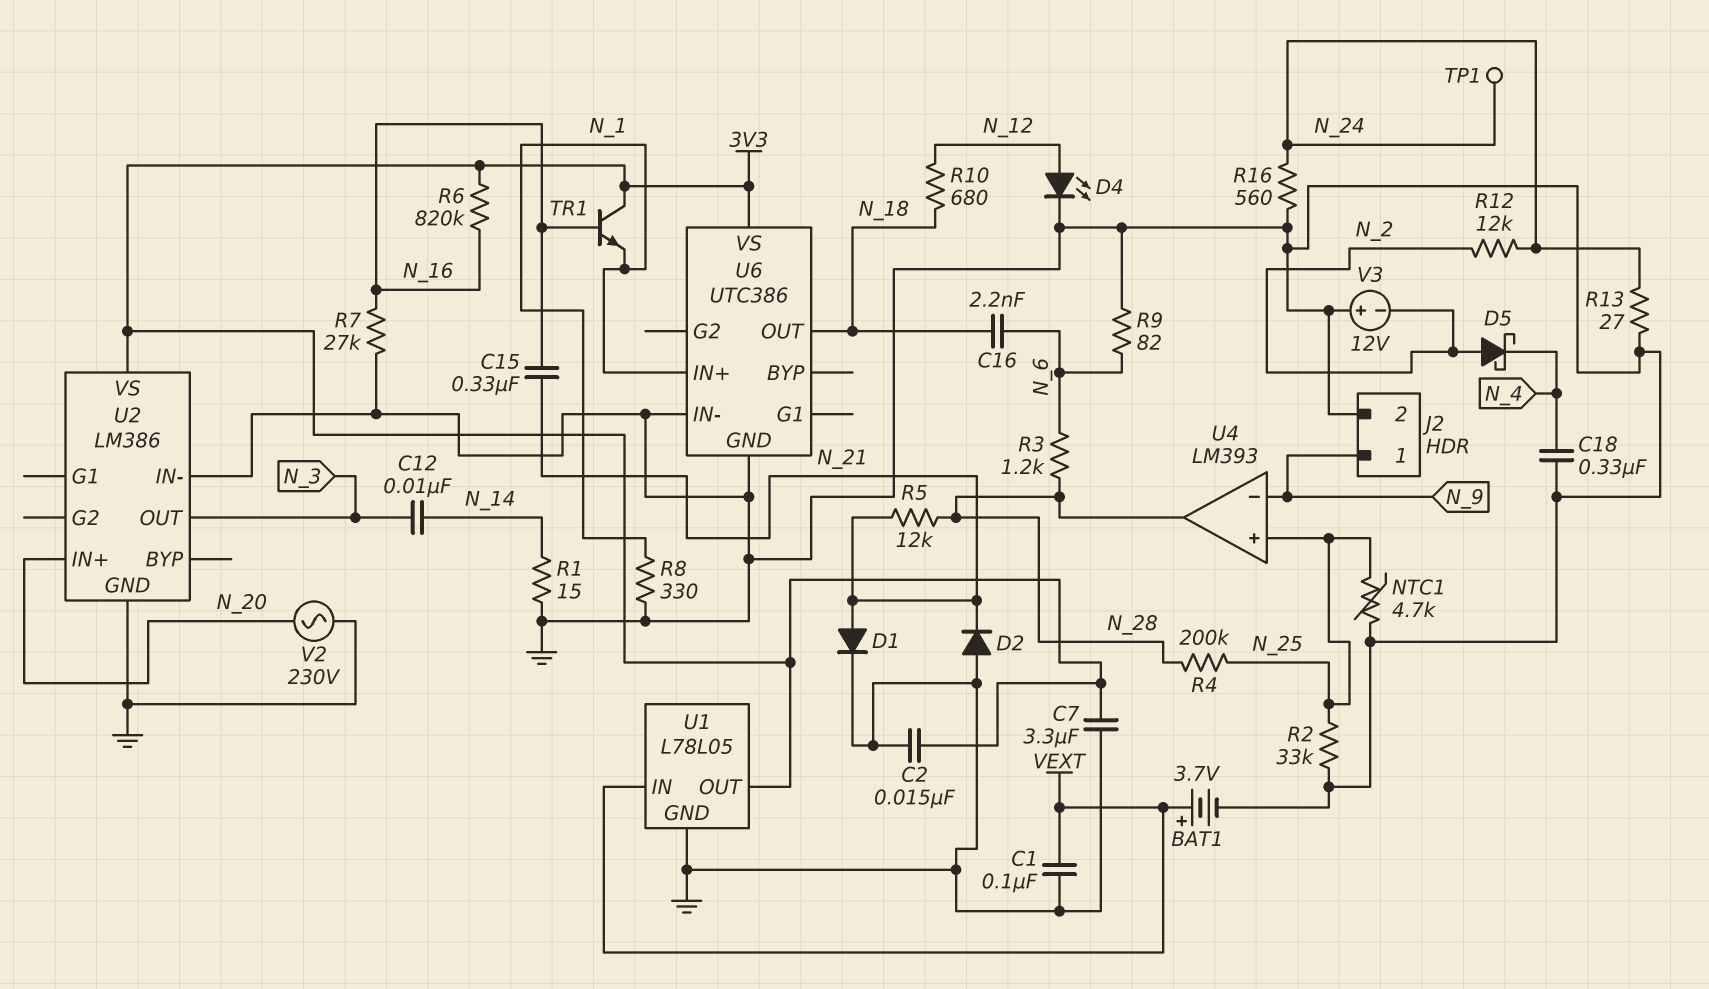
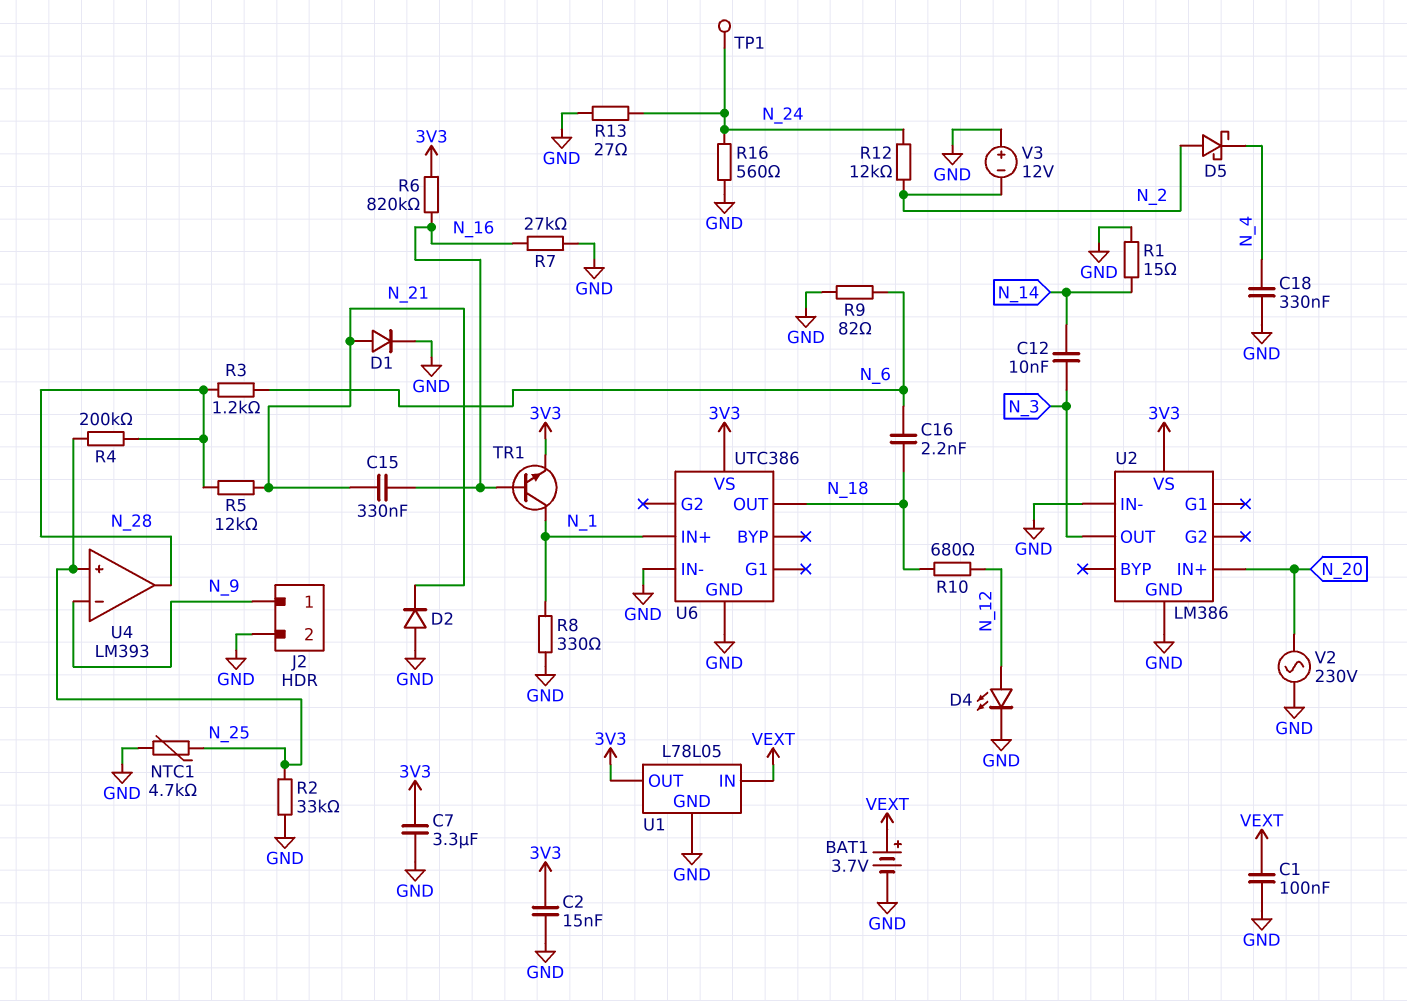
TR1: NPN (B N_16, C 3V3, E N_1) -> NPN (B N_16, C N_1, E 3V3)

